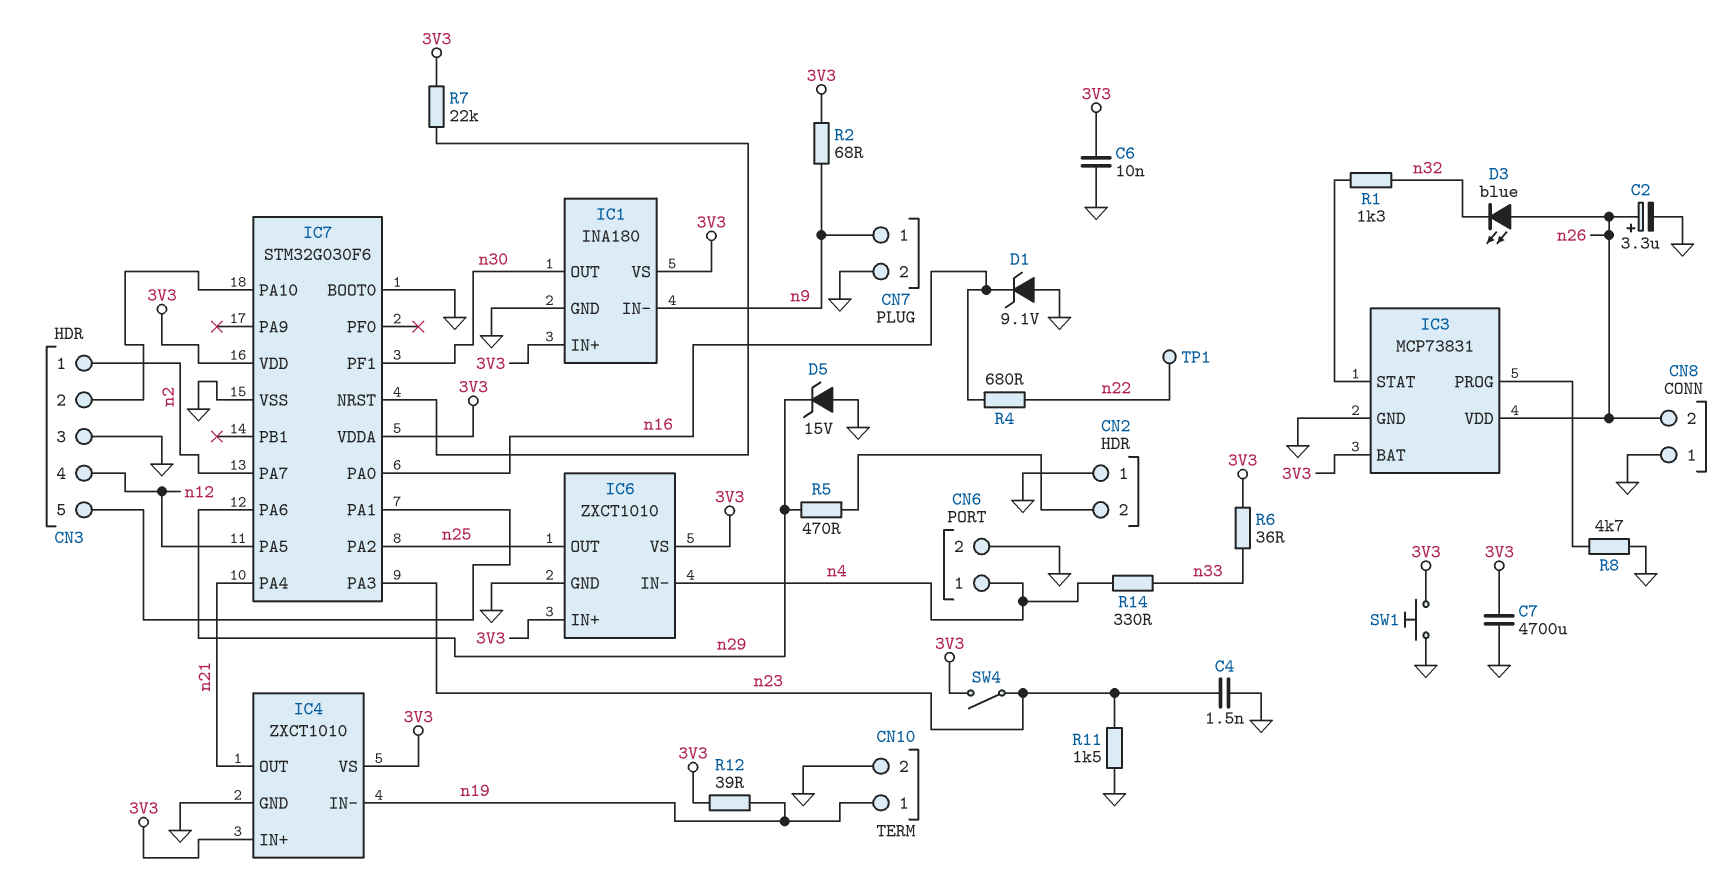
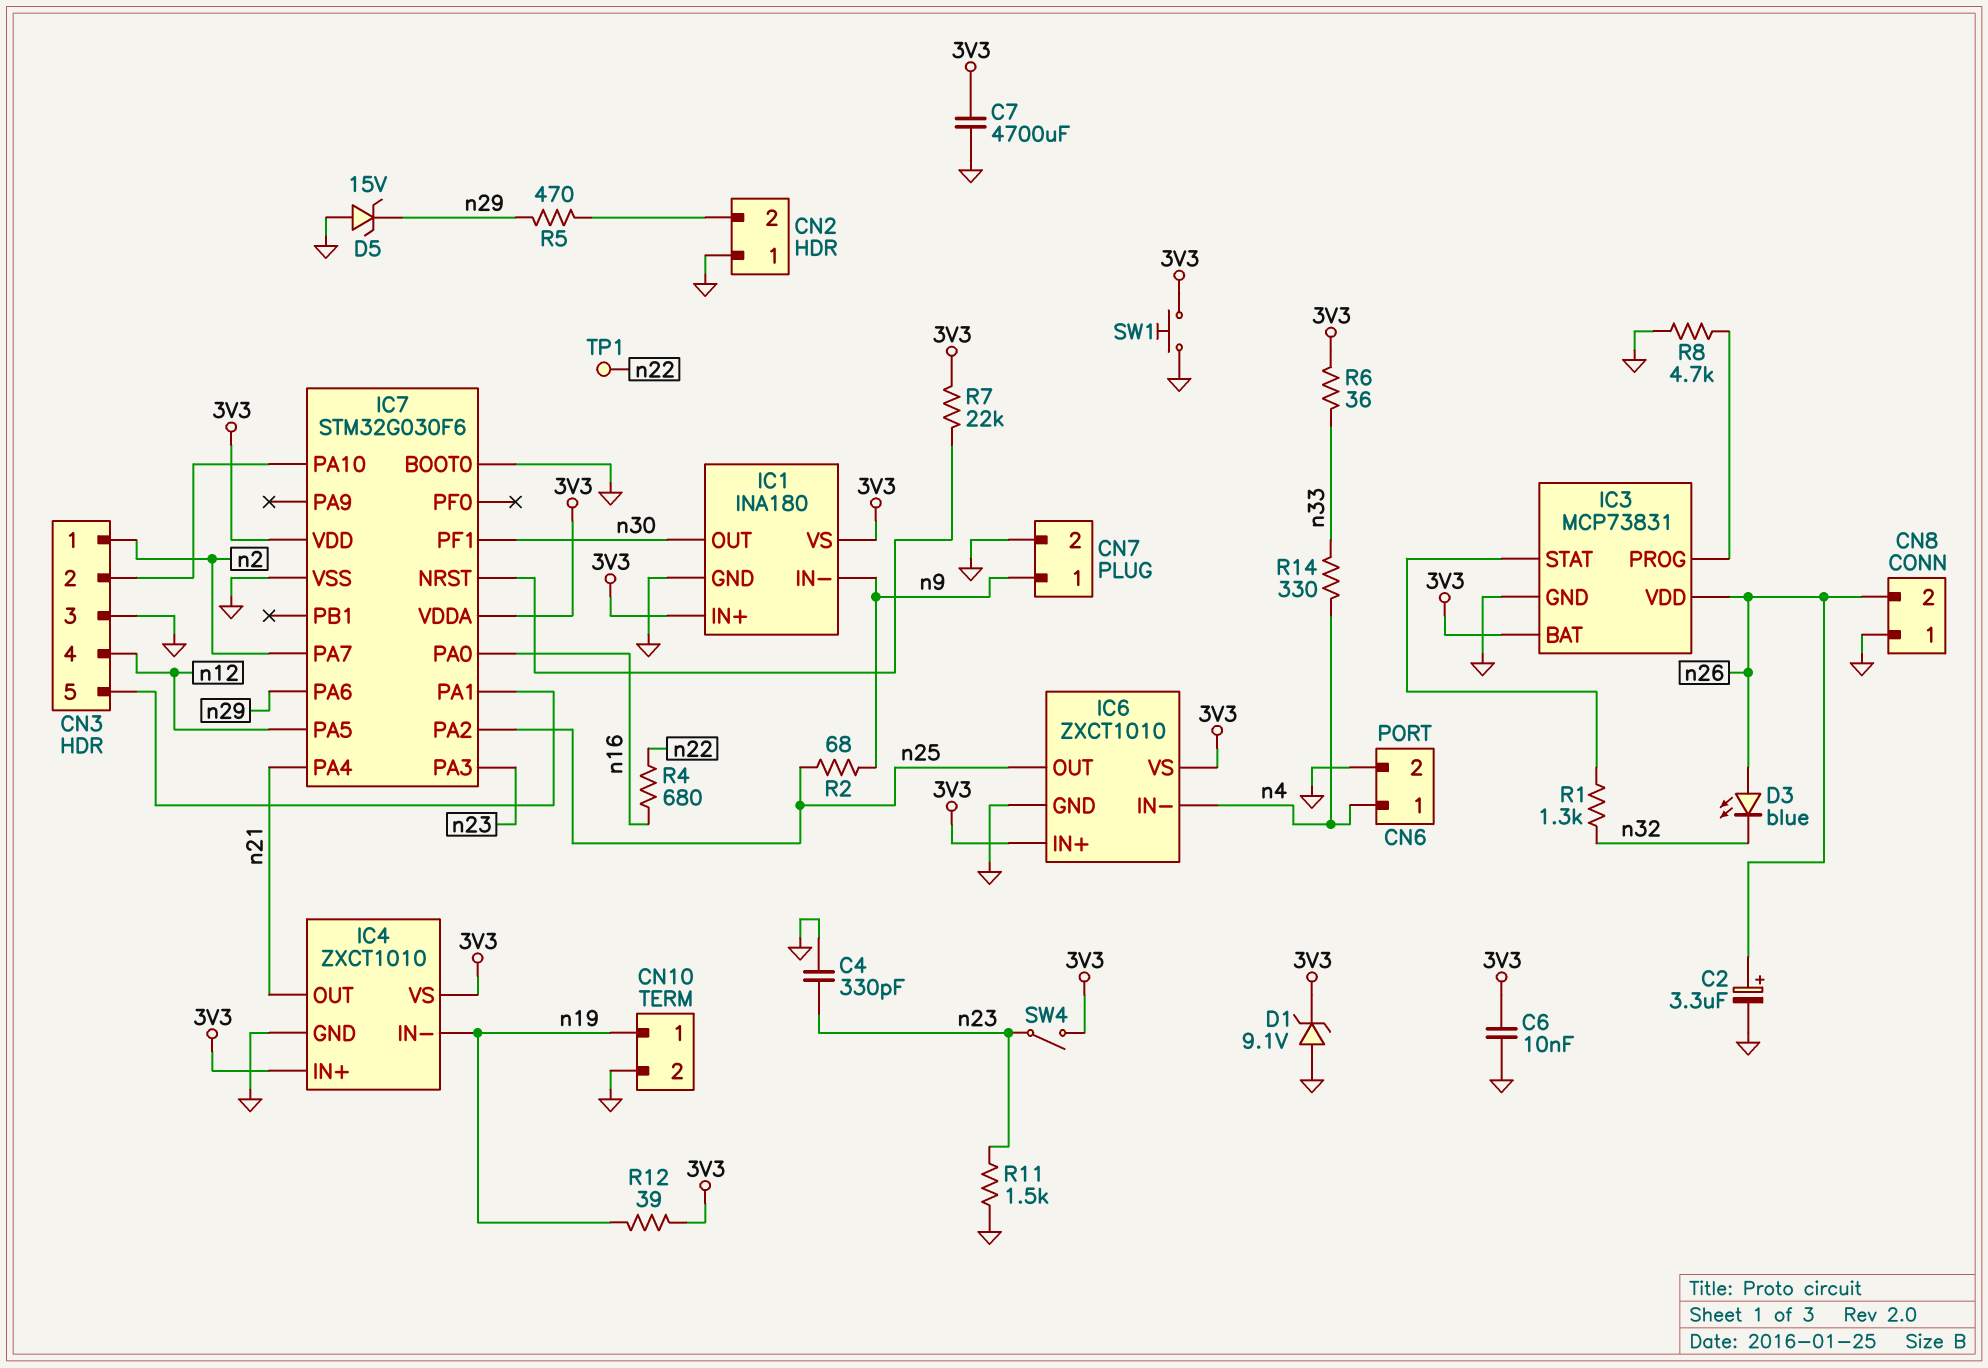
C4: 1.5nF (GND, n23) -> 330pF (GND, n23)
D1: zener 9.1V (A GND, K n16) -> zener 9.1V (A GND, K 3V3)
R2: 68 (3V3, n9) -> 68 (n9, n25)

